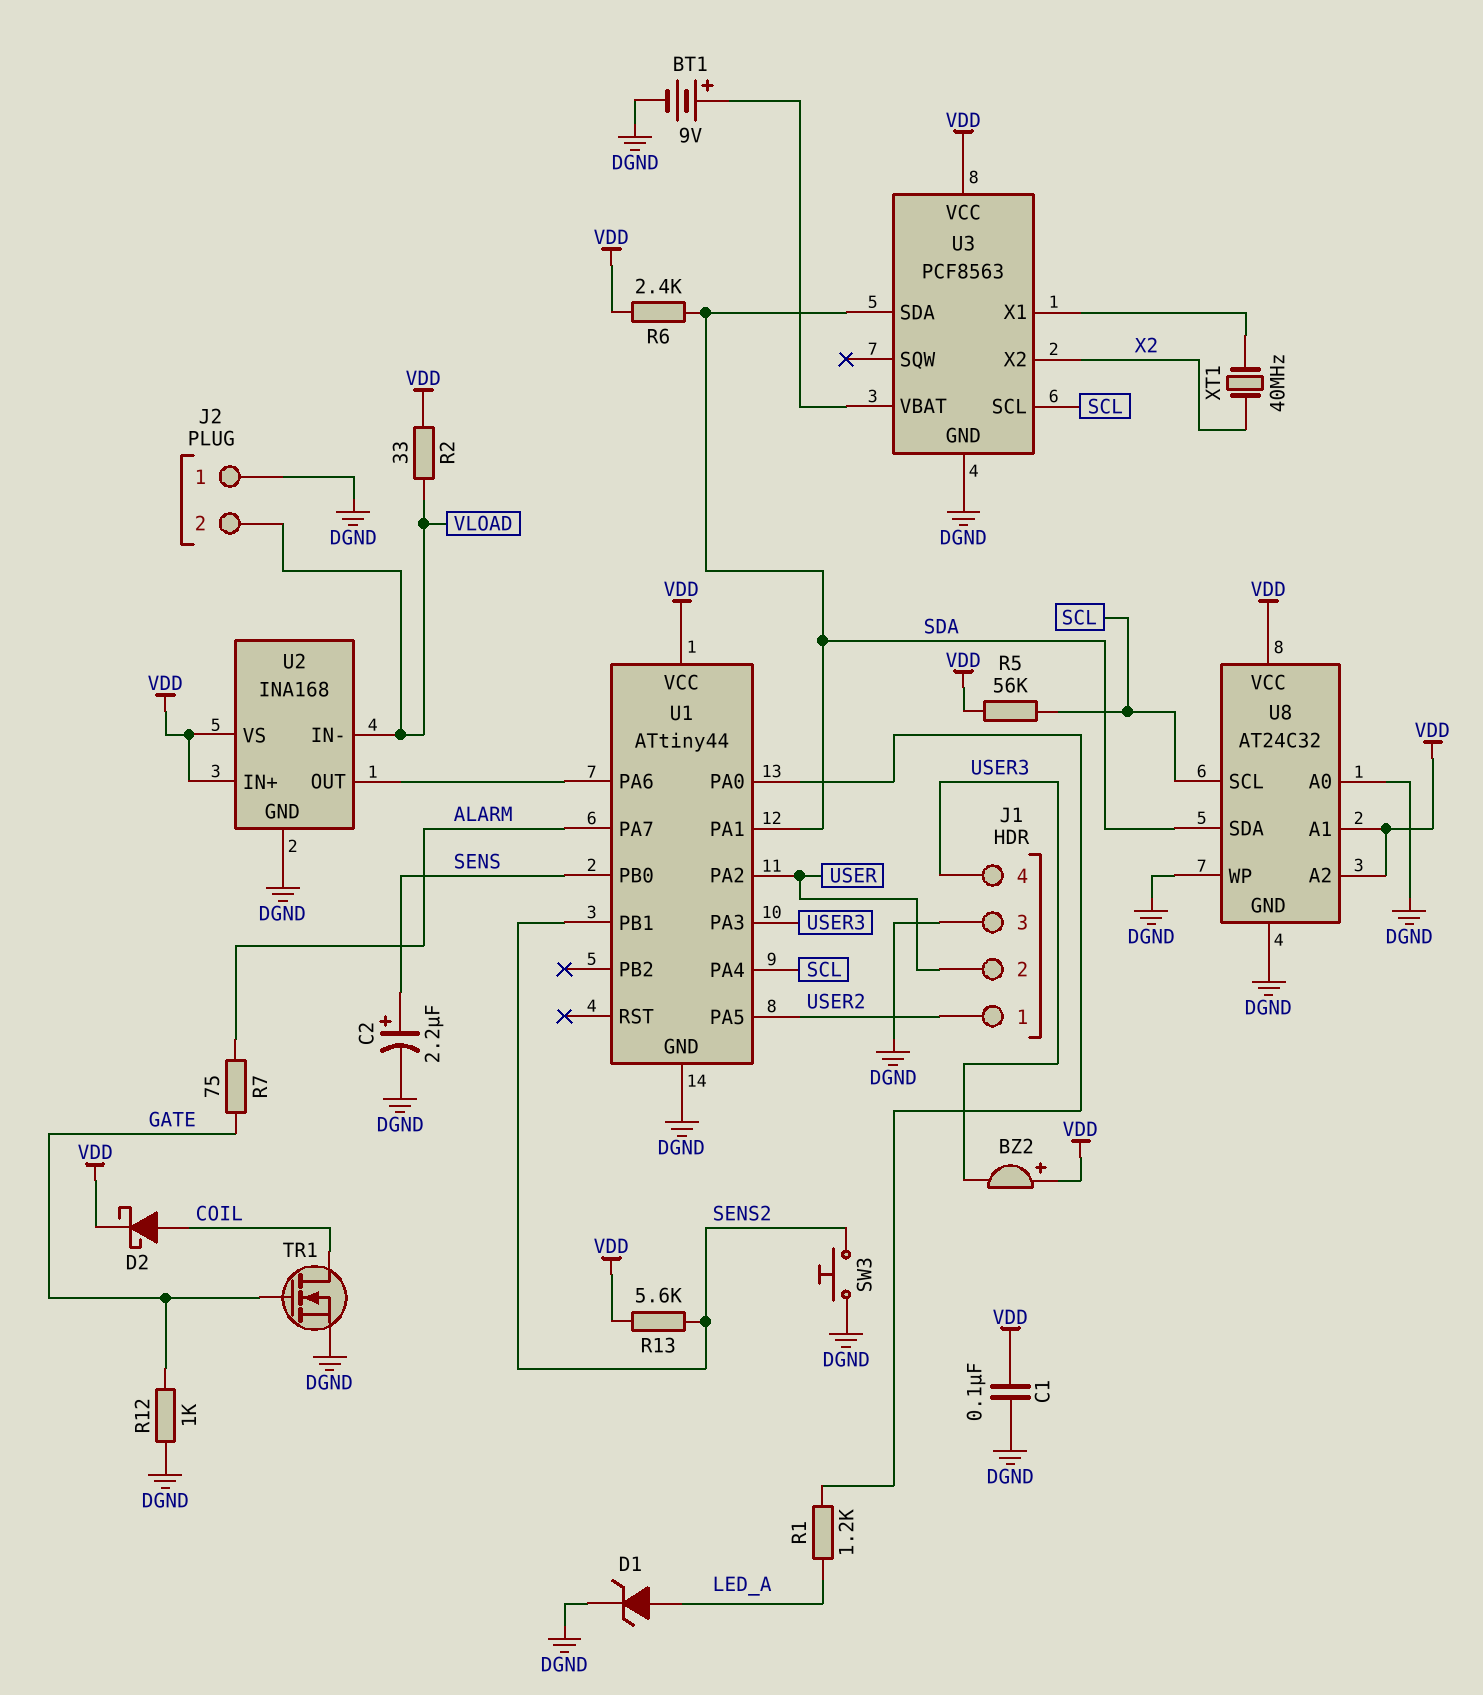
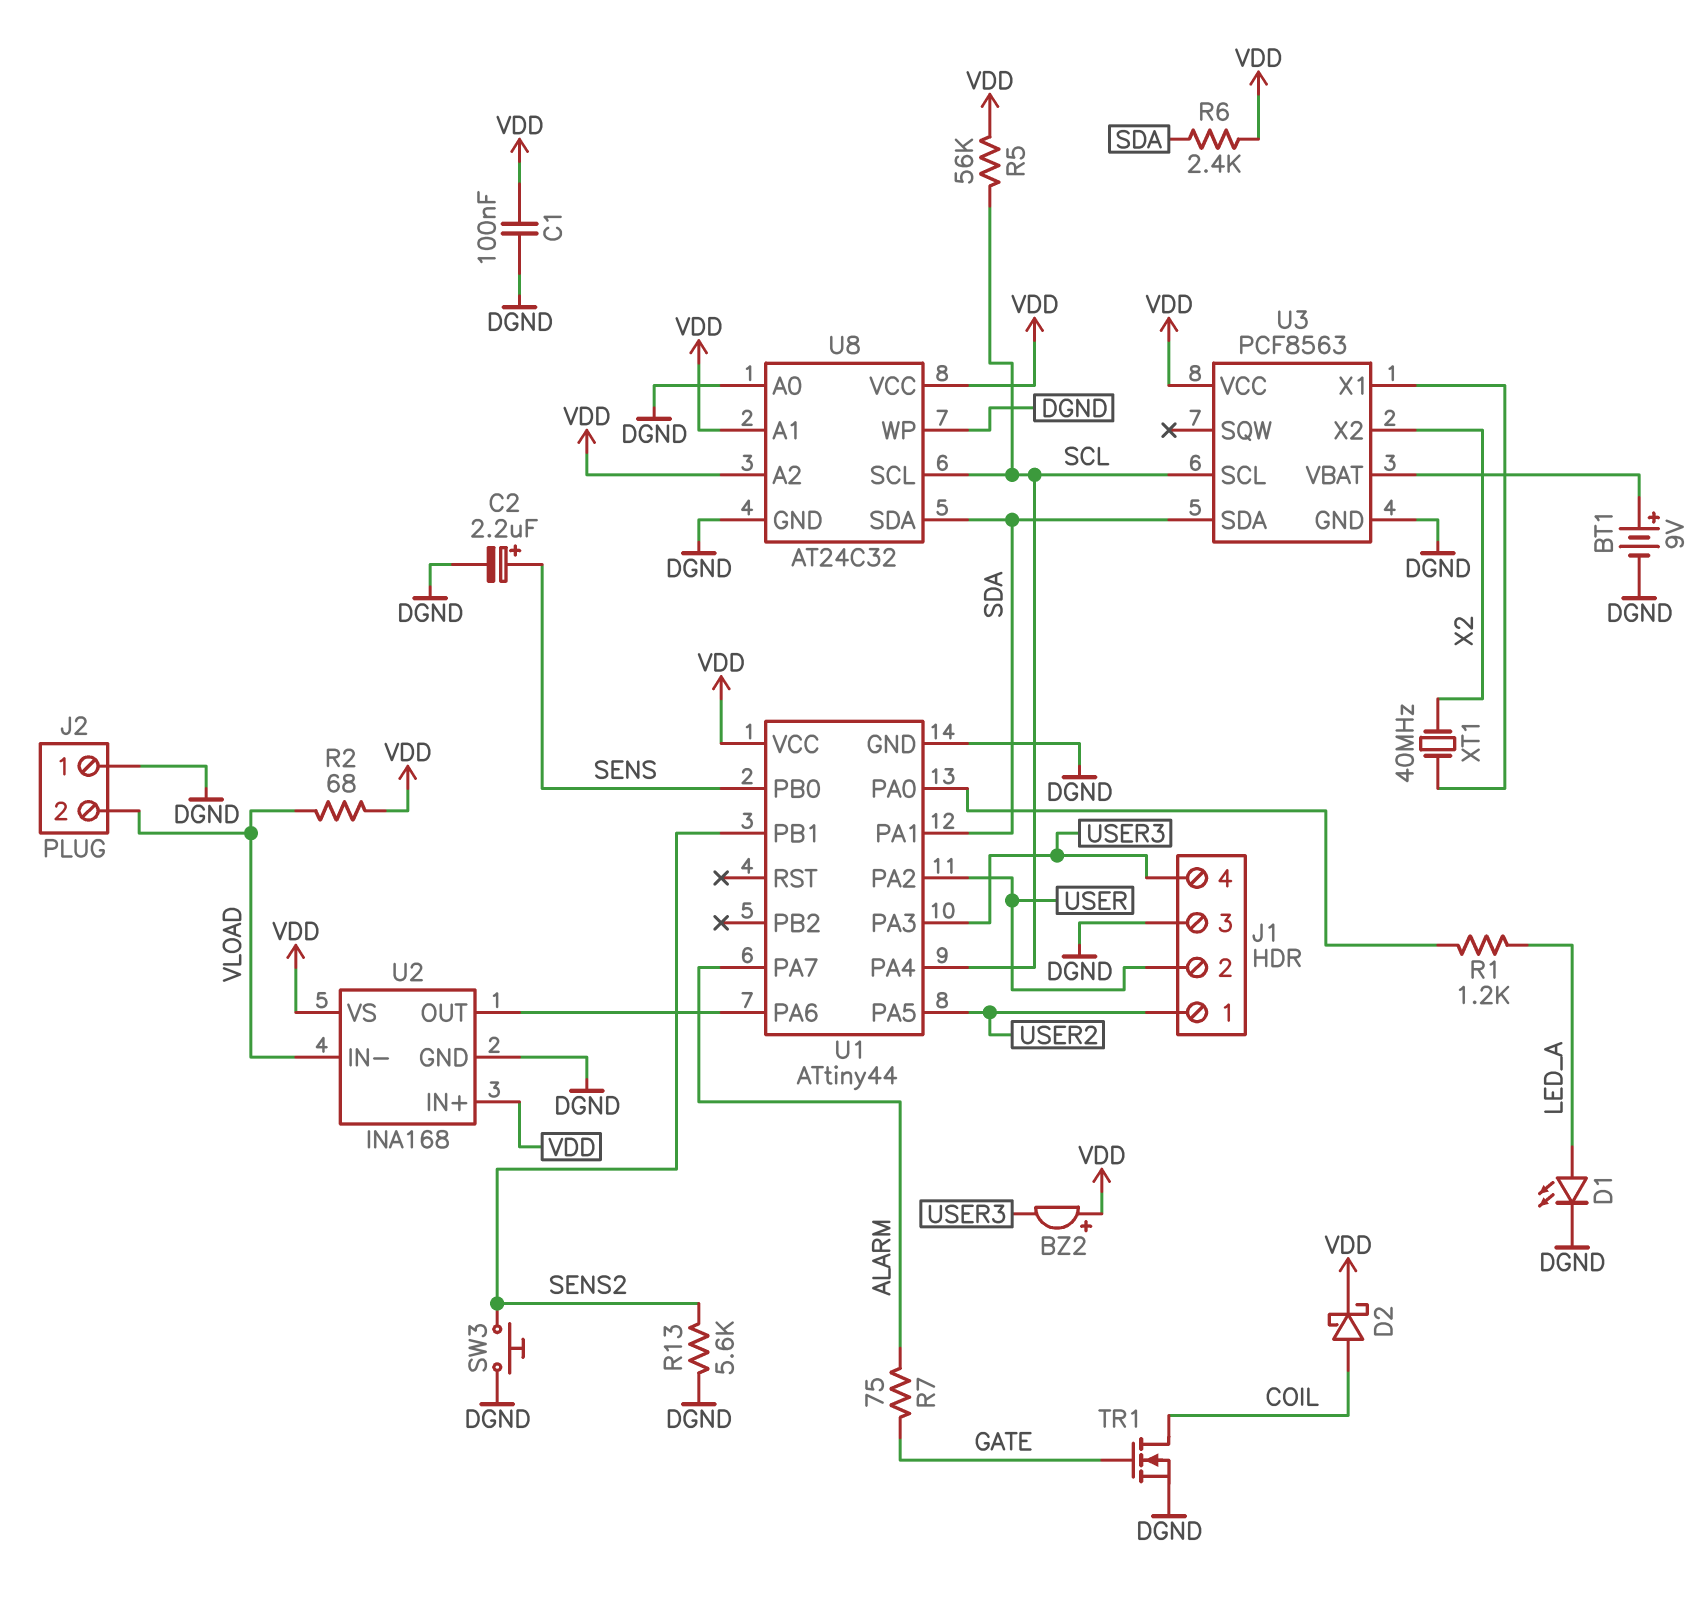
D1: zener (A LED_A, K DGND) -> LED (A LED_A, K DGND)
R2: 33 (VDD, VLOAD) -> 68 (VDD, VLOAD)
R12: 1k (DGND, GATE) -> none
R13: 5.6k (SENS2, VDD) -> 5.6k (DGND, SENS2)

